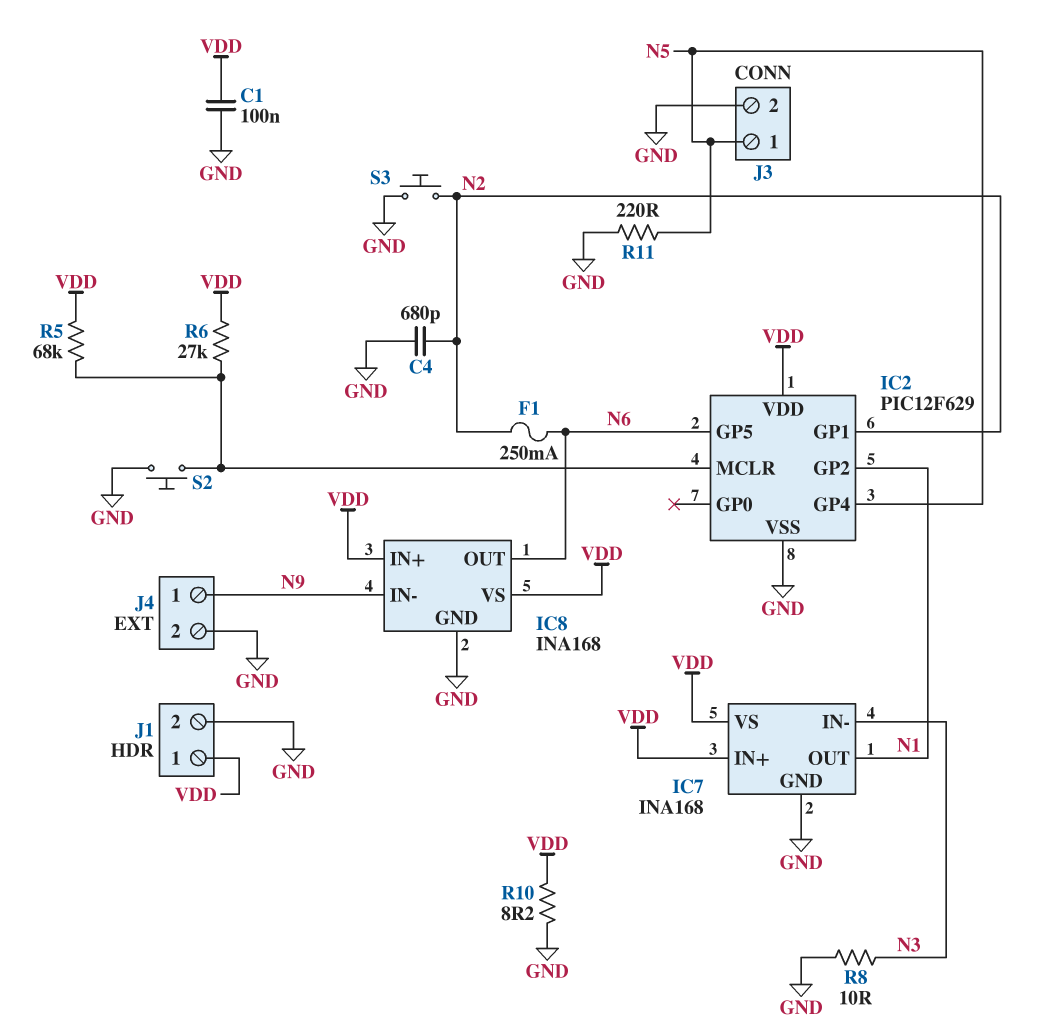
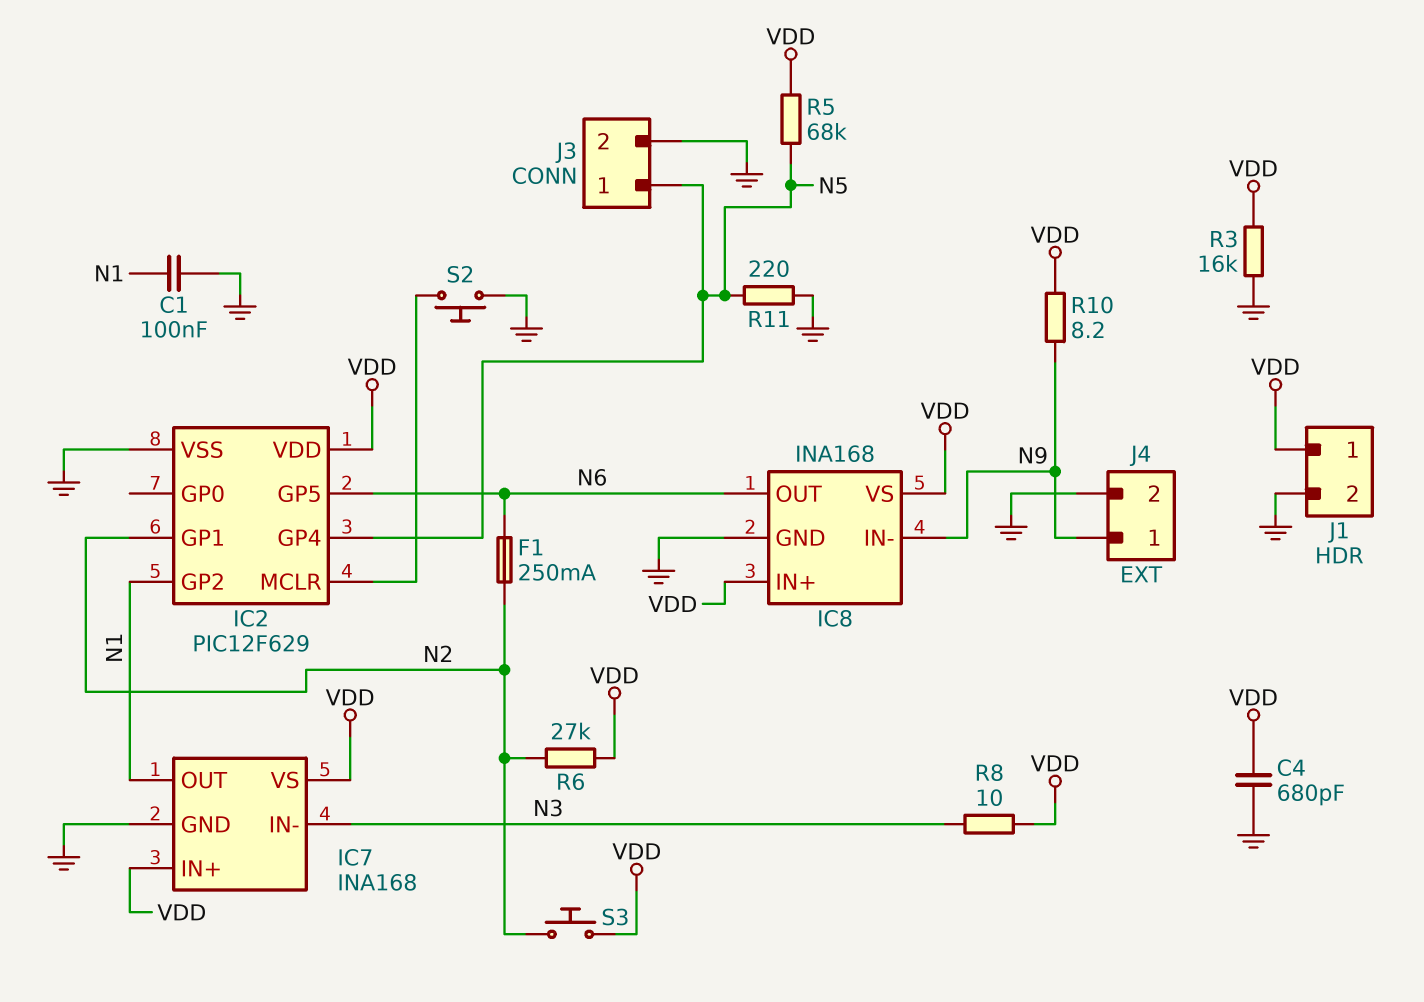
C1: 100nF (GND, VDD) -> 100nF (GND, N1)
C4: 680pF (GND, N2) -> 680pF (GND, VDD)
R3: none -> 16k (GND, VDD)
R5: 68k (IC2/MCLR, VDD) -> 68k (N5, VDD)
R6: 27k (IC2/MCLR, VDD) -> 27k (N2, VDD)
R8: 10 (GND, N3) -> 10 (N3, VDD)
R10: 8.2 (GND, VDD) -> 8.2 (N9, VDD)
S3: button (GND, N2) -> button (N2, VDD)

